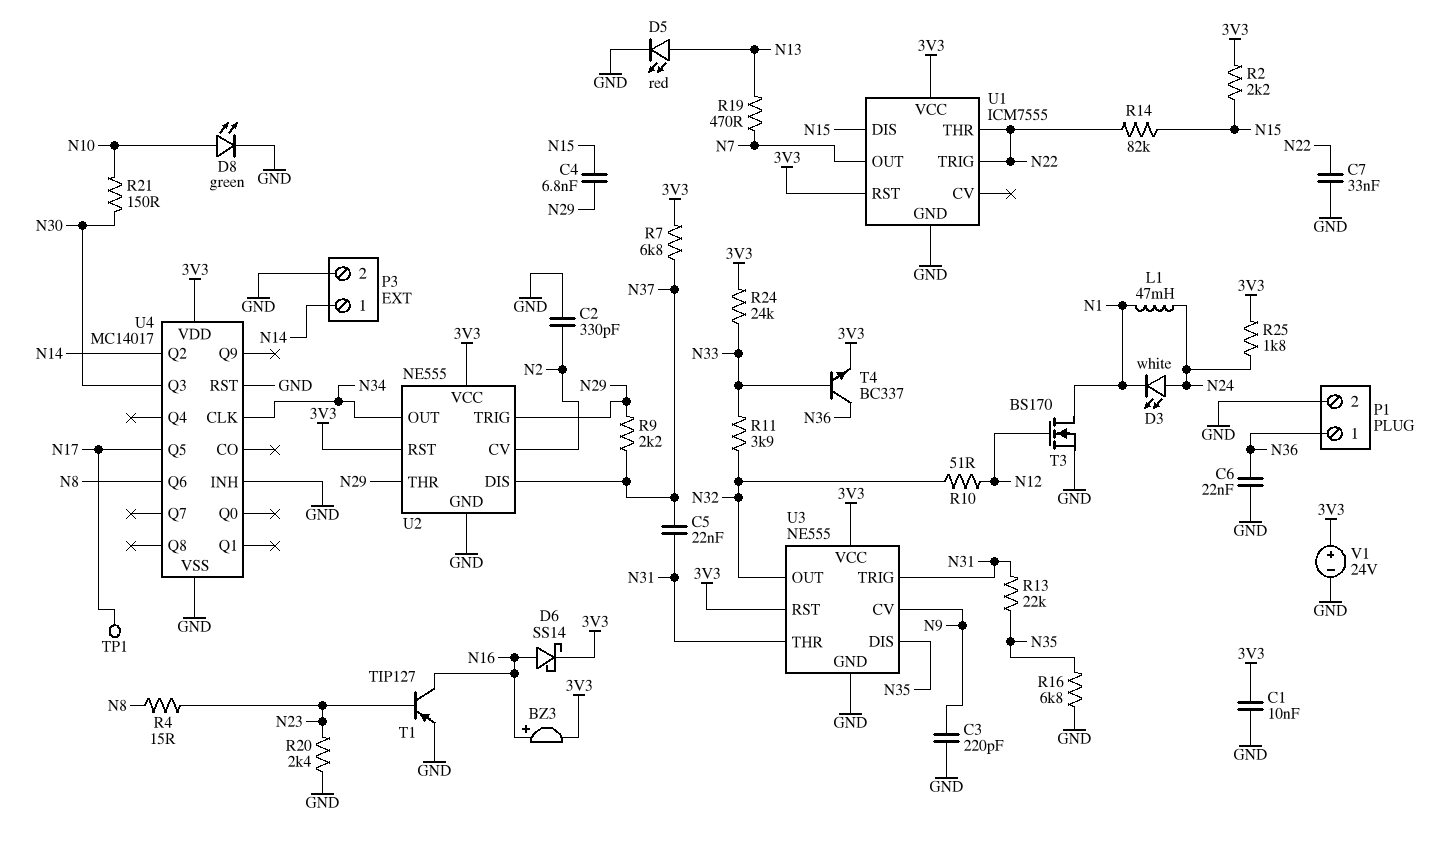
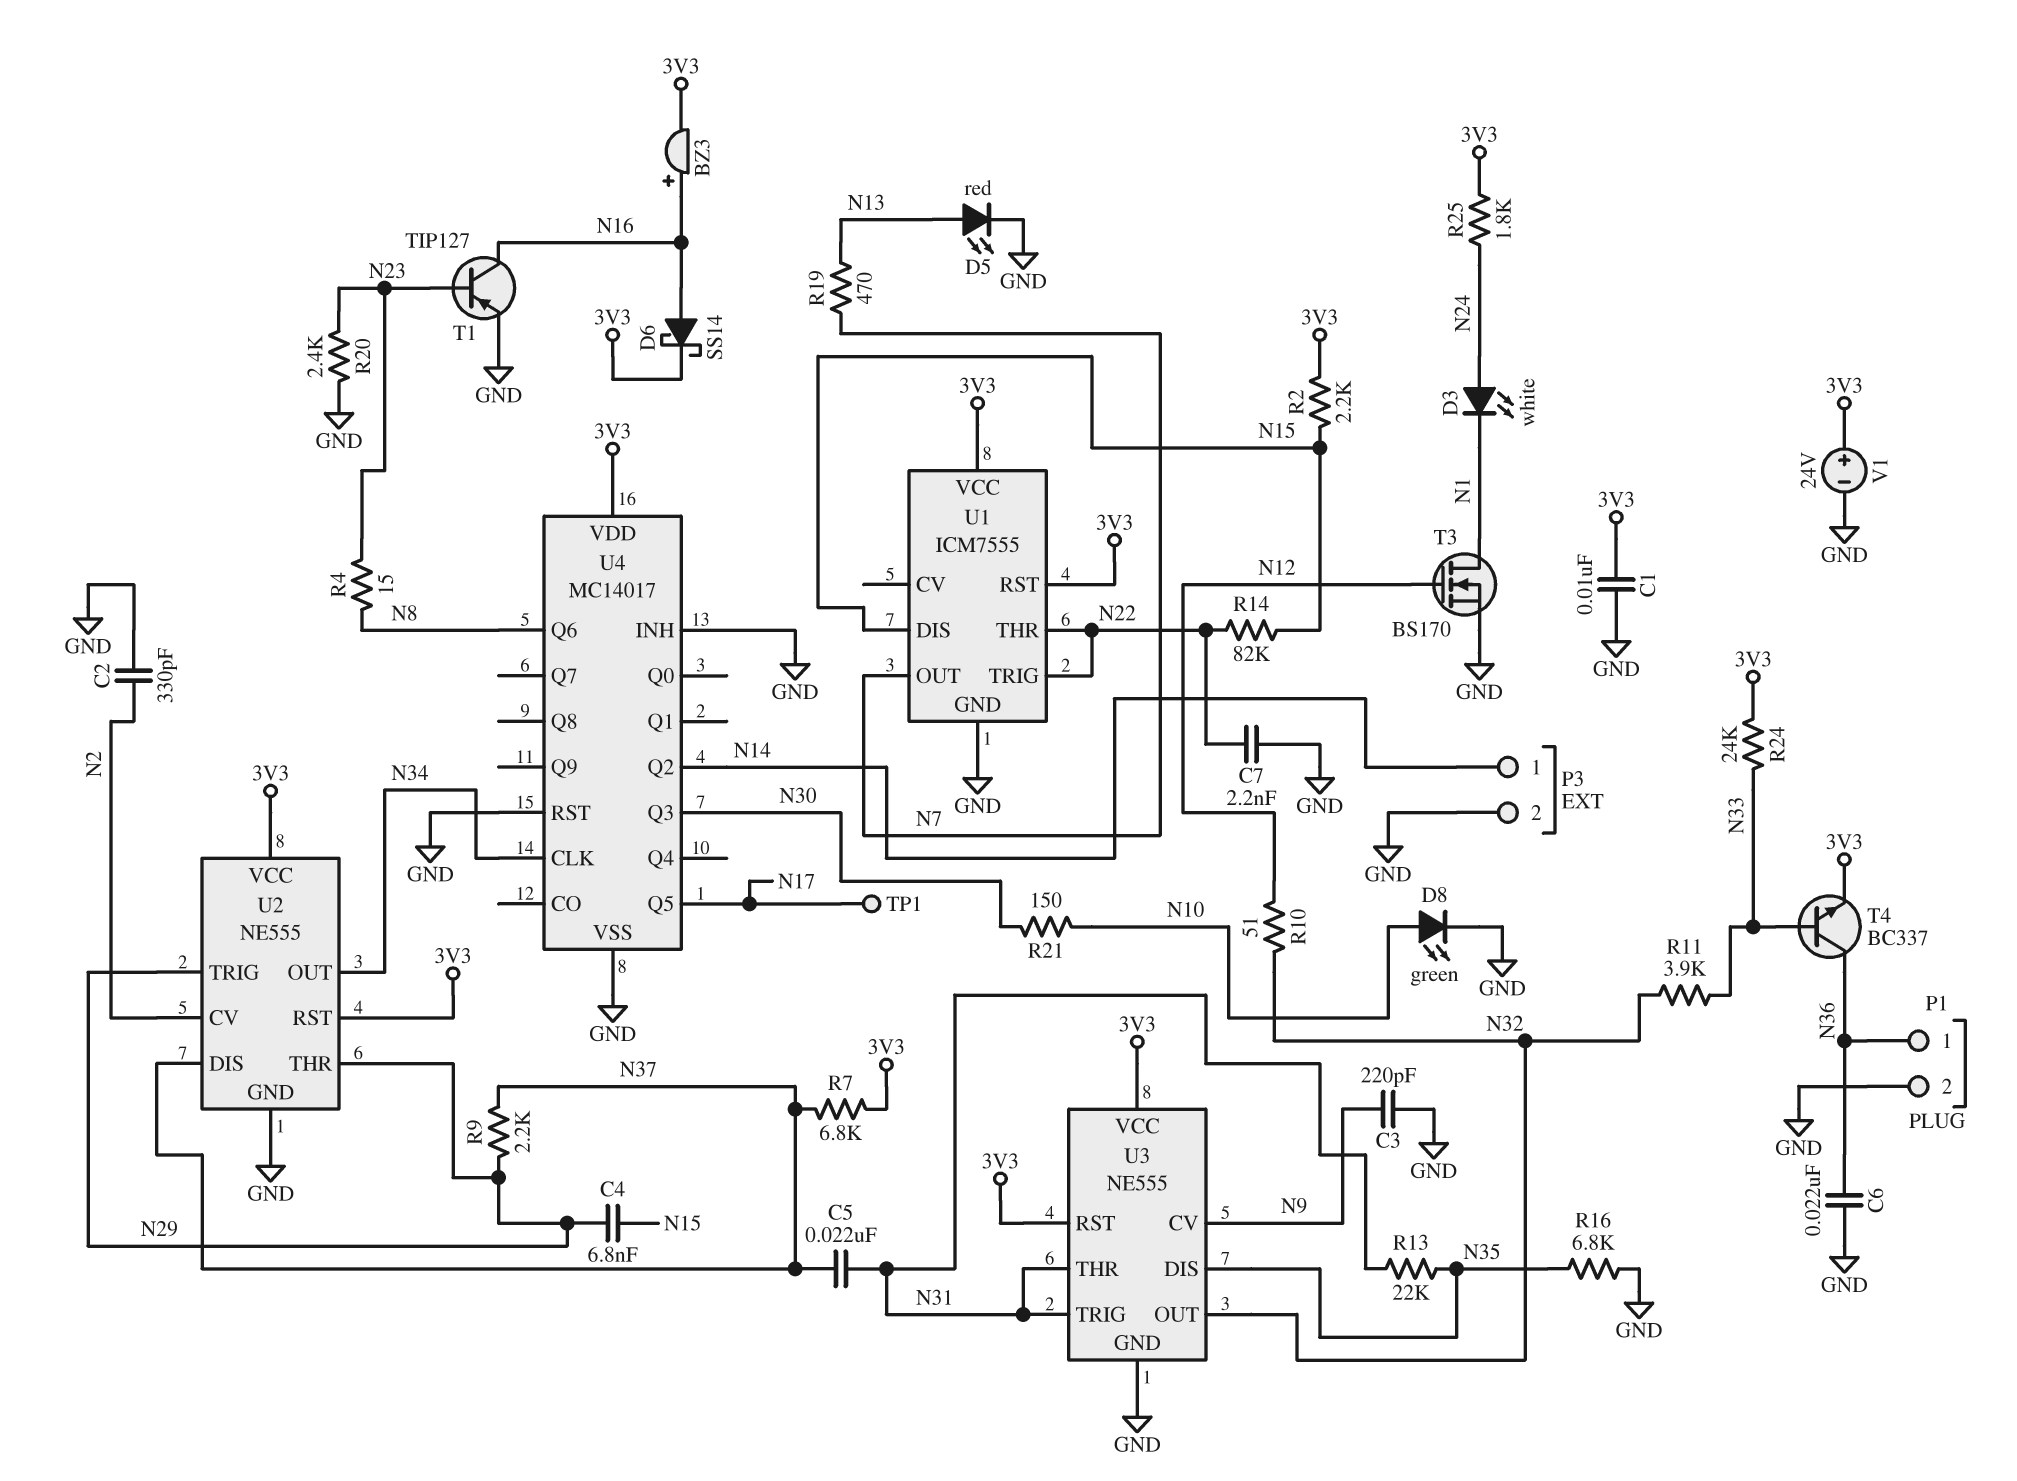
C7: 33nF (GND, N22) -> 2.2nF (GND, N22)
L1: 47mH (N1, N24) -> none

